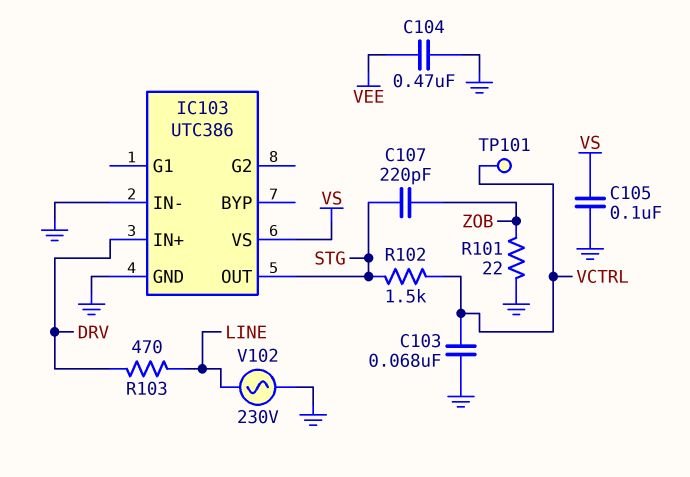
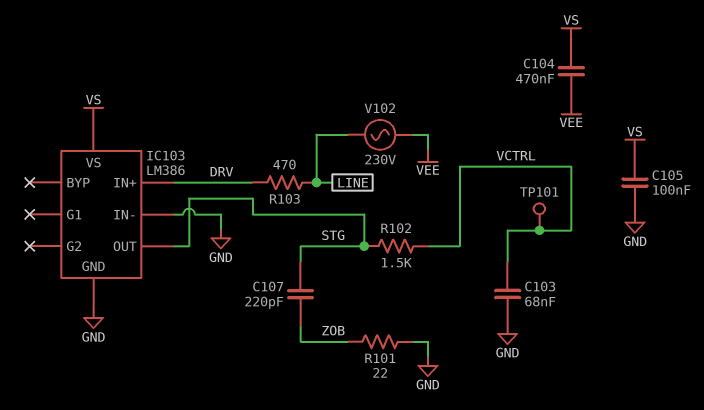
C104: 470nF (GND, VEE) -> 470nF (VEE, VS)
IC103: UTC386 -> LM386
V102: AC 230V (GND, LINE) -> AC 230V (LINE, VEE)

